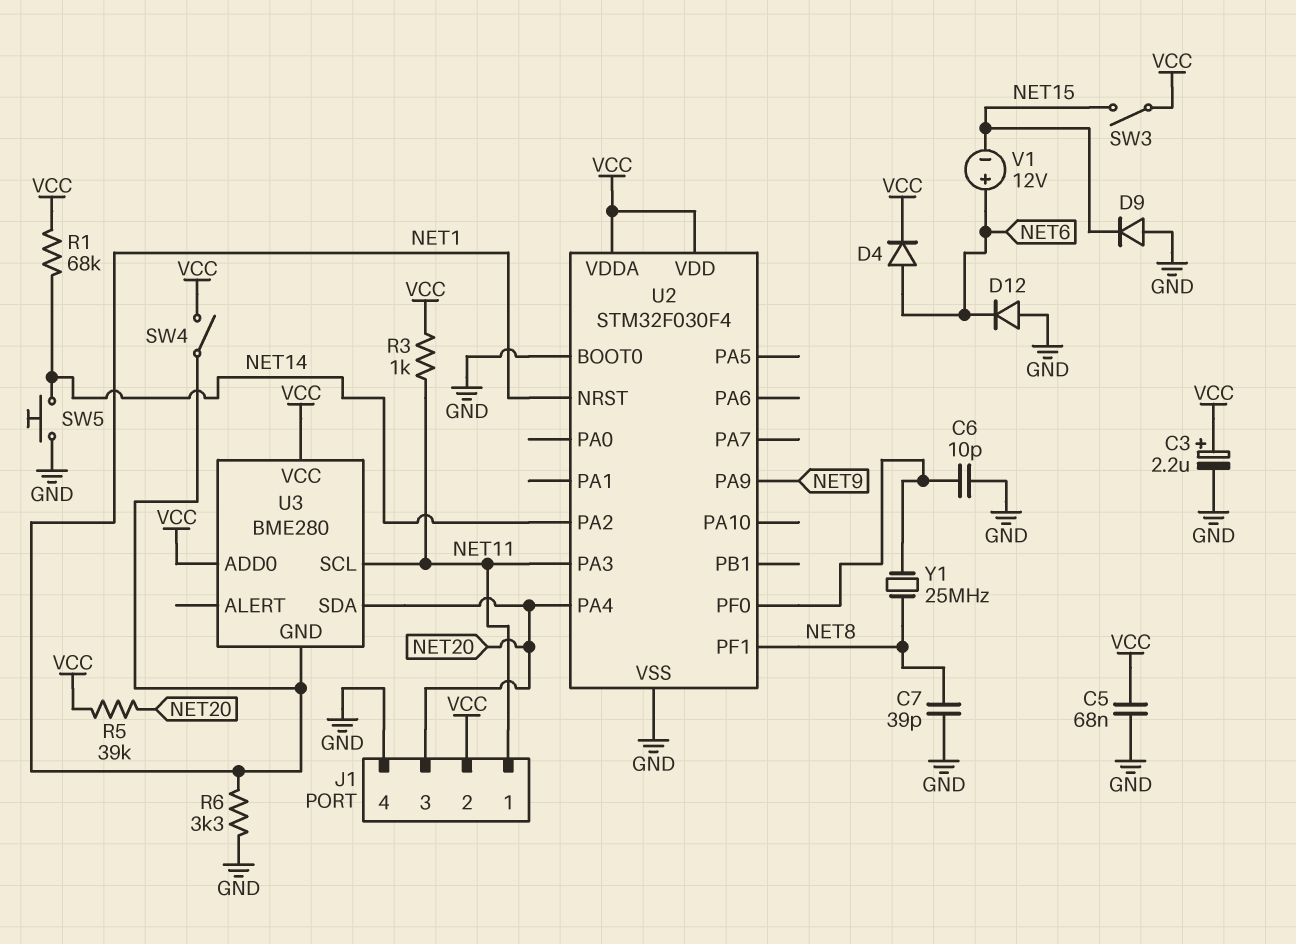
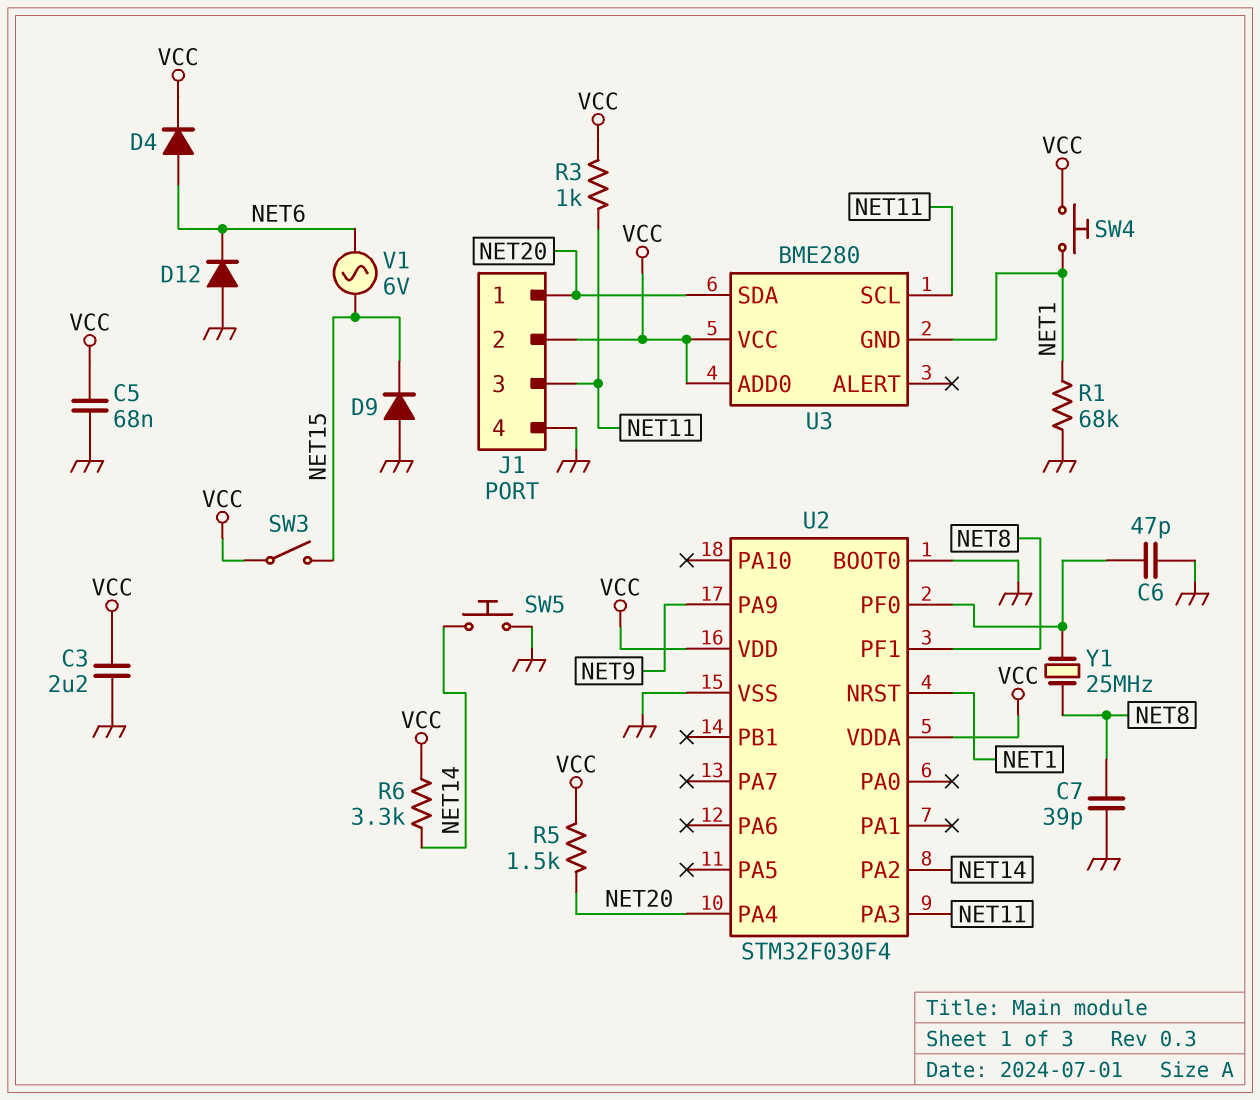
C3: 2.2uF (plus VCC, minus GND) -> 2.2uF (GND, VCC)
C6: 10pF (GND, U2/PF0) -> 47pF (GND, U2/PF0)
J1 pin 1: NET11 -> NET20
J1 pin 3: NET20 -> NET11
R1: 68k (NET14, VCC) -> 68k (GND, NET1)
R5: 39k (NET20, VCC) -> 1.5k (NET20, VCC)
R6: 3.3k (GND, NET1) -> 3.3k (NET14, VCC)
SW4: switch (NET1, VCC) -> button (NET1, VCC)
V1: 12V (plus NET6, minus NET15) -> AC 6V (NET6, NET15)

